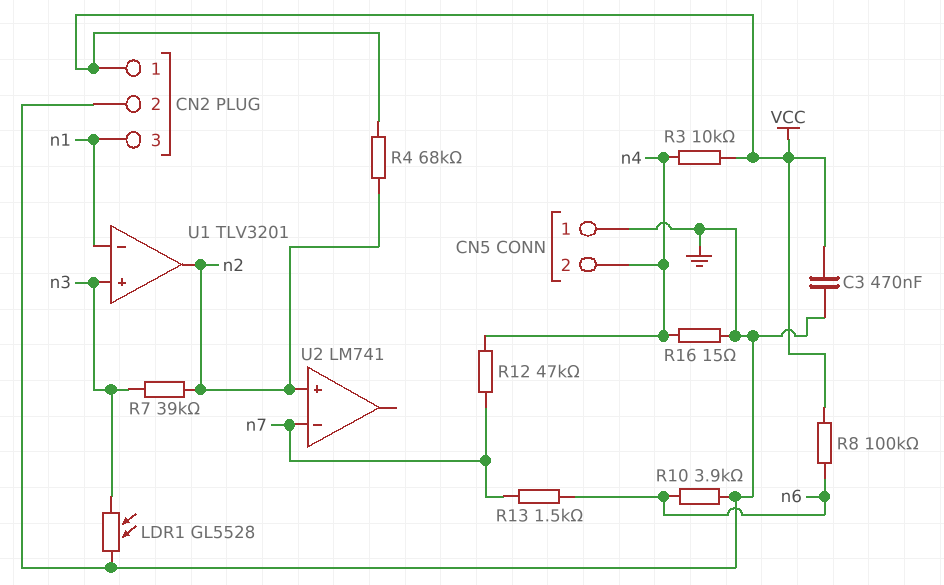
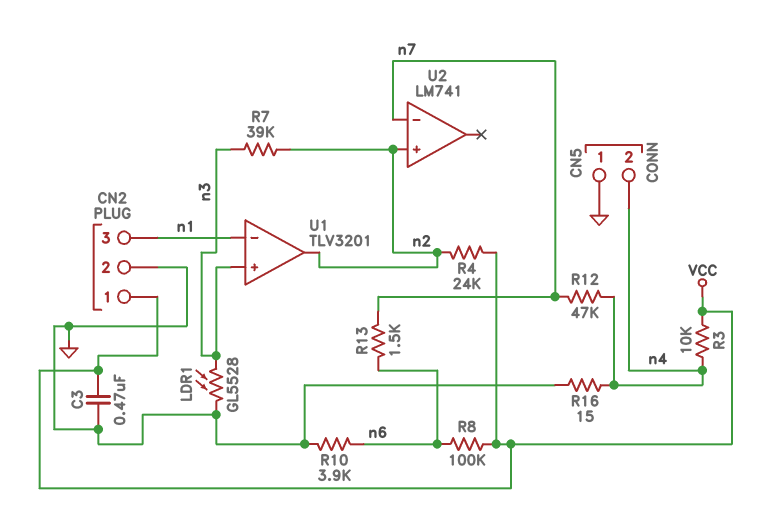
R4: 68k (VCC, n2) -> 24k (VCC, n2)

